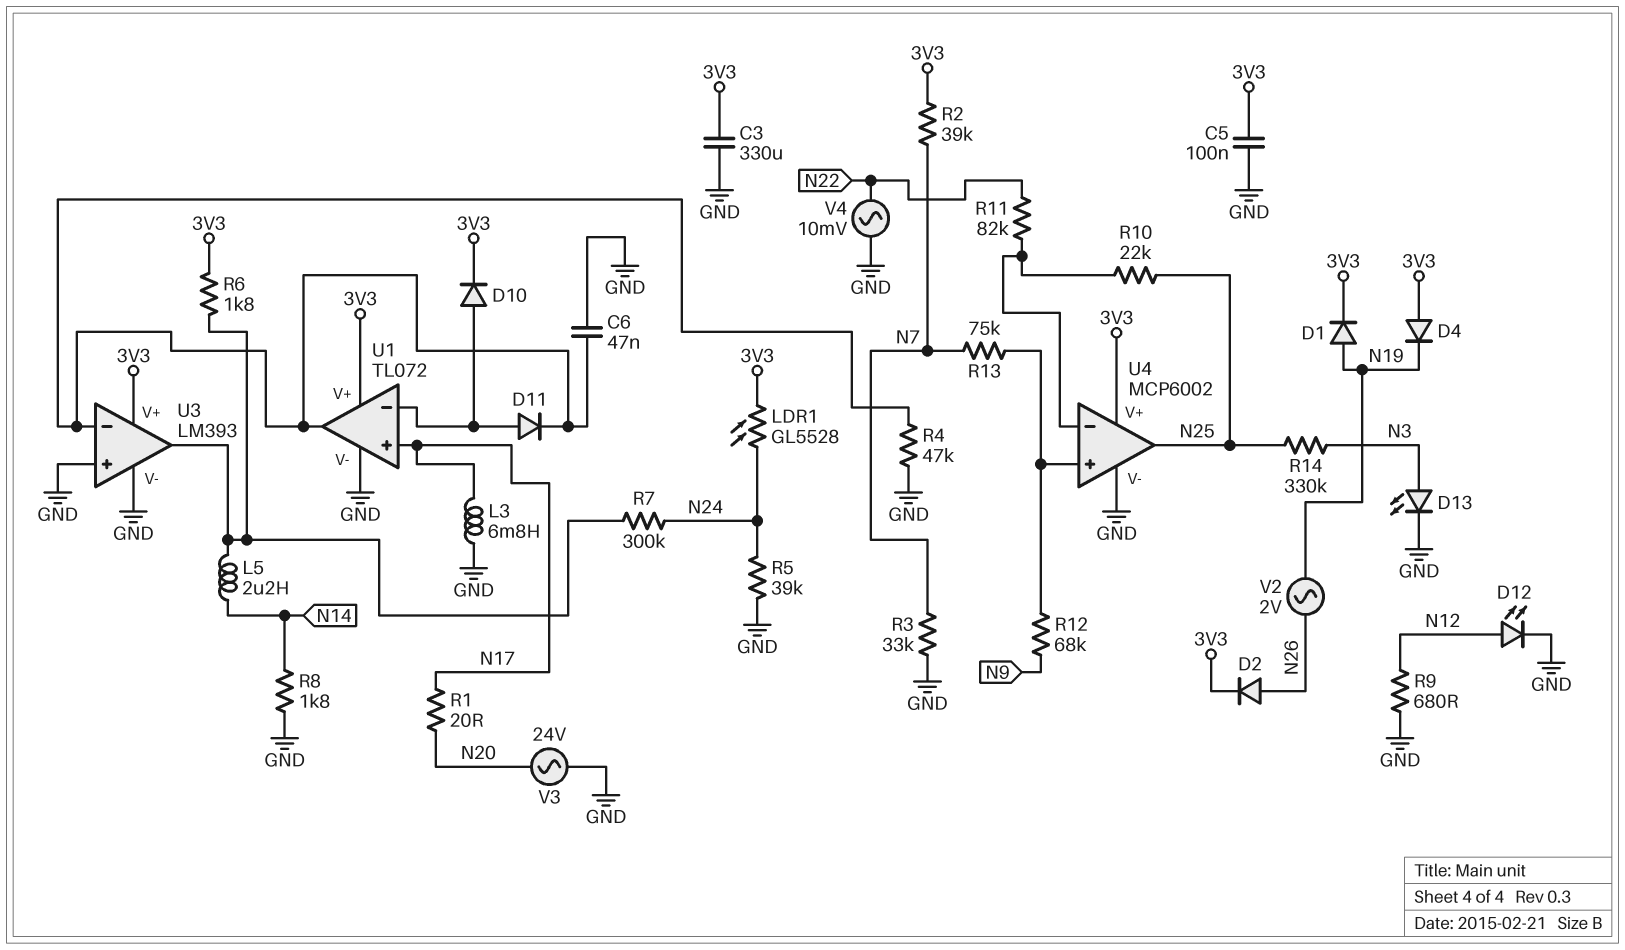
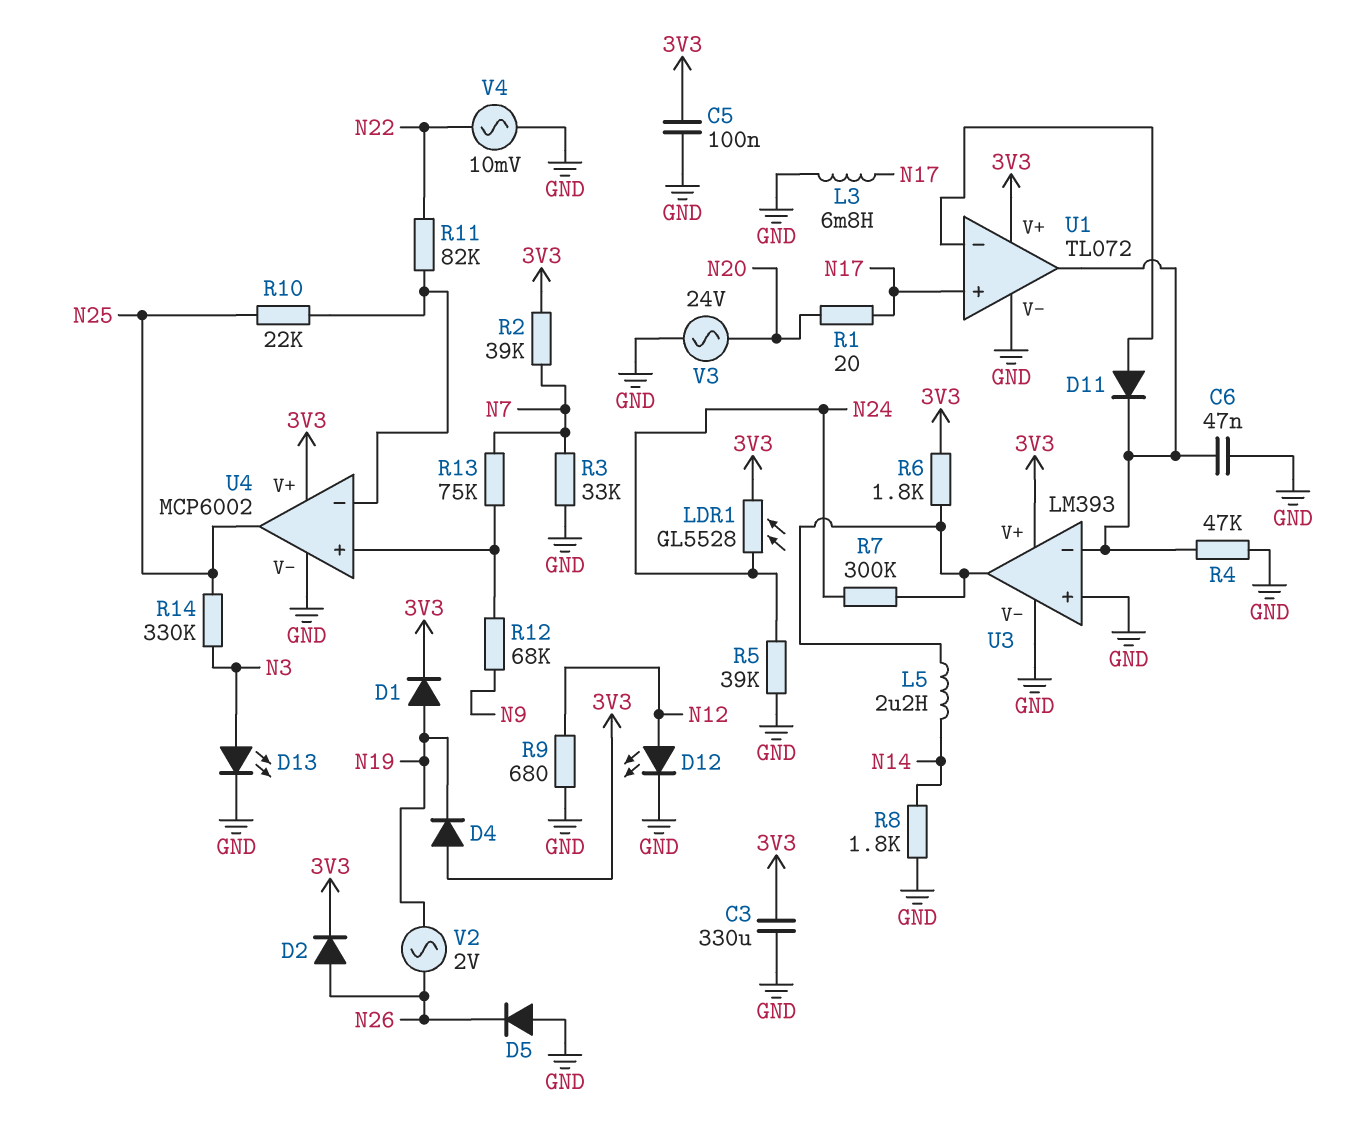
D5: none -> diode (A GND, K N26)
D10: diode (A U1/in-, K 3V3) -> none

